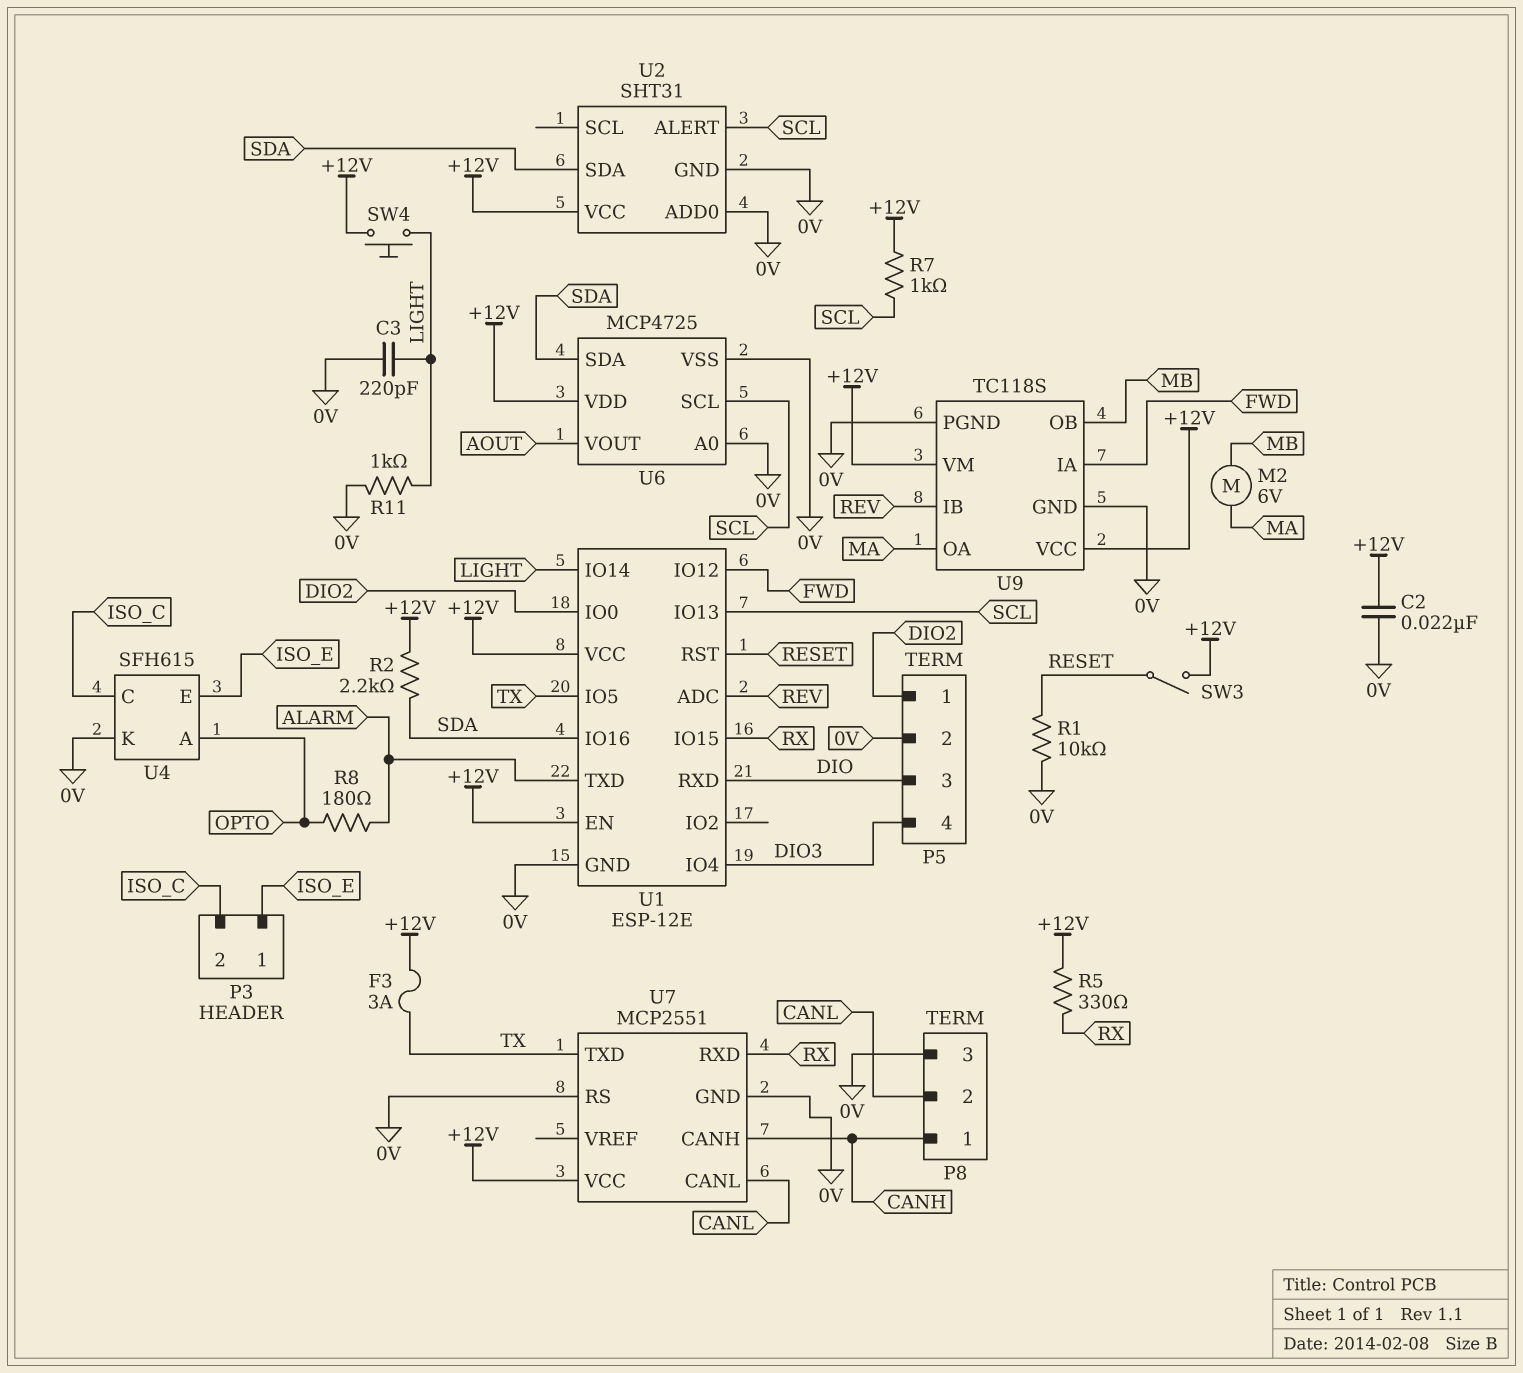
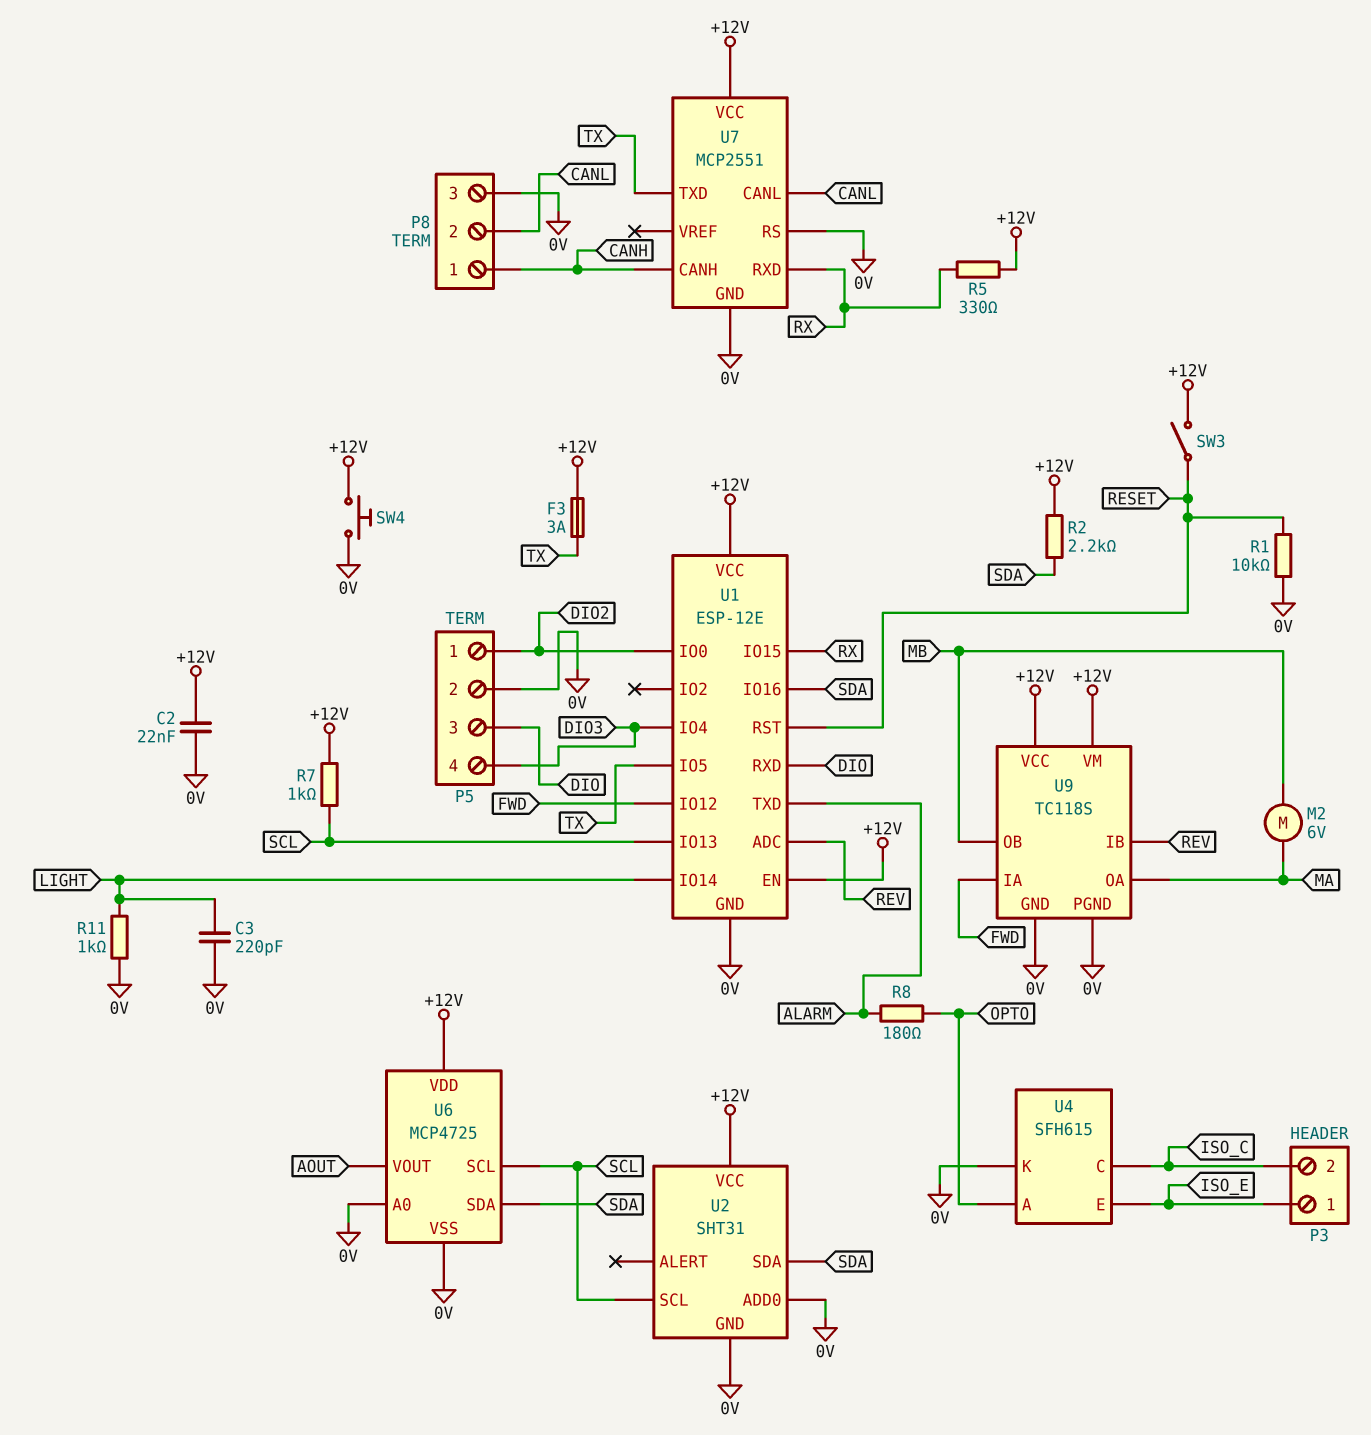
SW4: button (+12V, LIGHT) -> button (+12V, 0V)
U2 pin ALERT: SCL -> none
U2 pin SCL: none -> SCL

